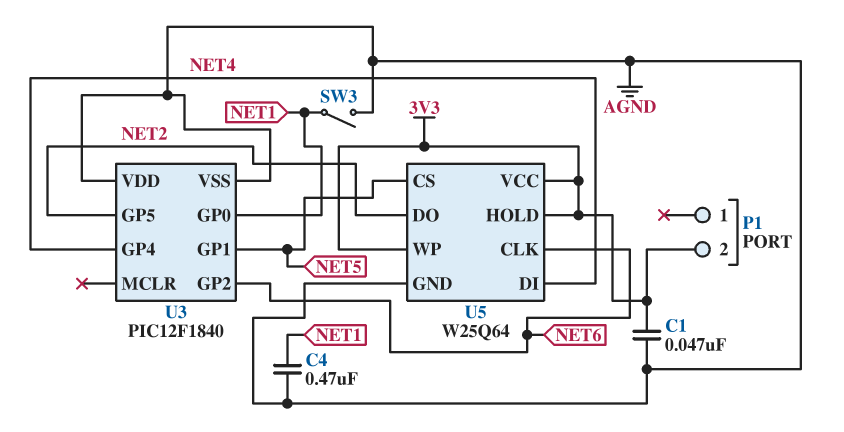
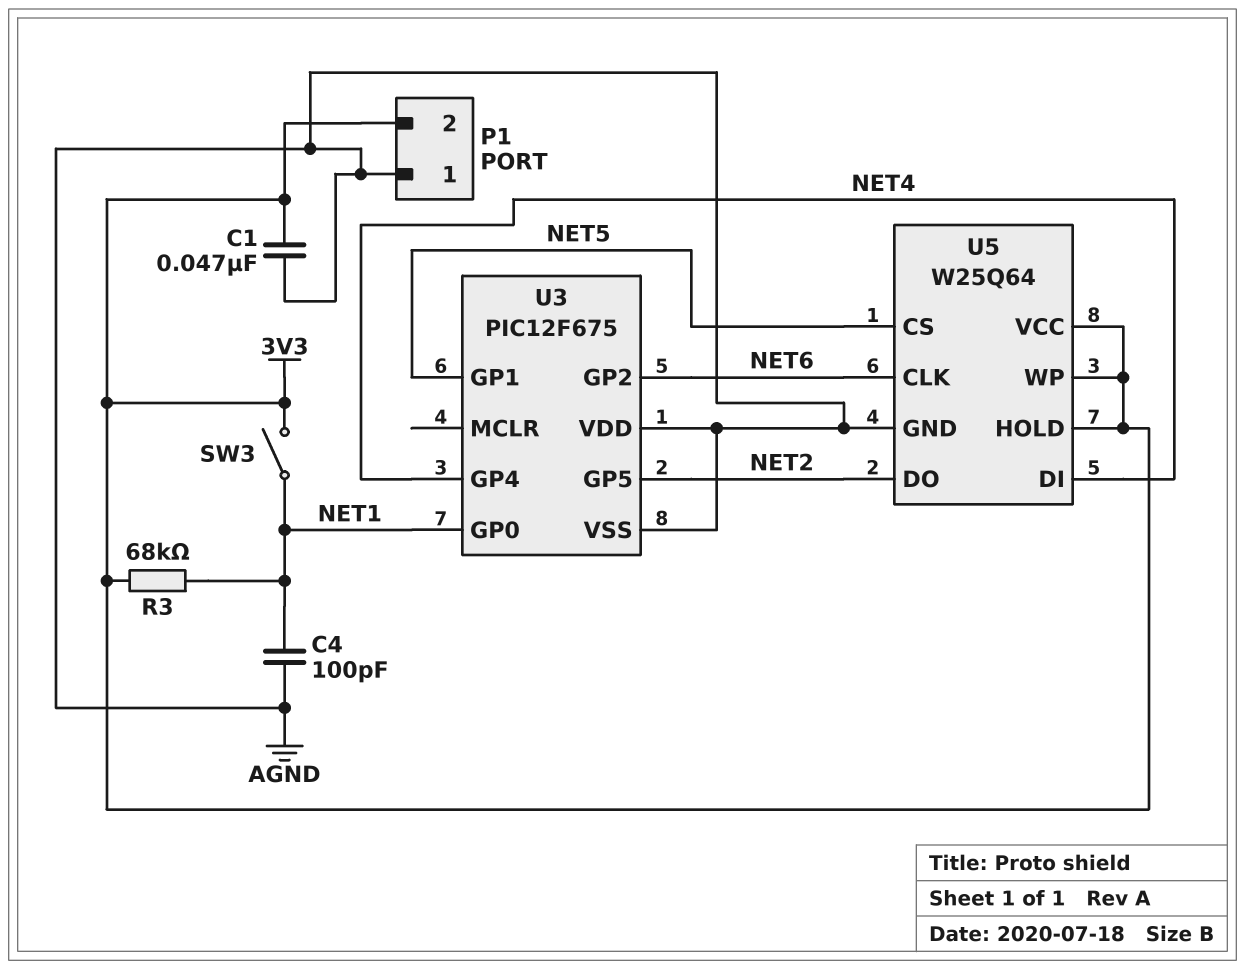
C4: 470nF (AGND, NET1) -> 100pF (AGND, NET1)
P1 pin 1: none -> AGND
R3: none -> 68k (3V3, NET1)
SW3: switch (AGND, NET1) -> switch (3V3, NET1)
U3: PIC12F1840 -> PIC12F675

